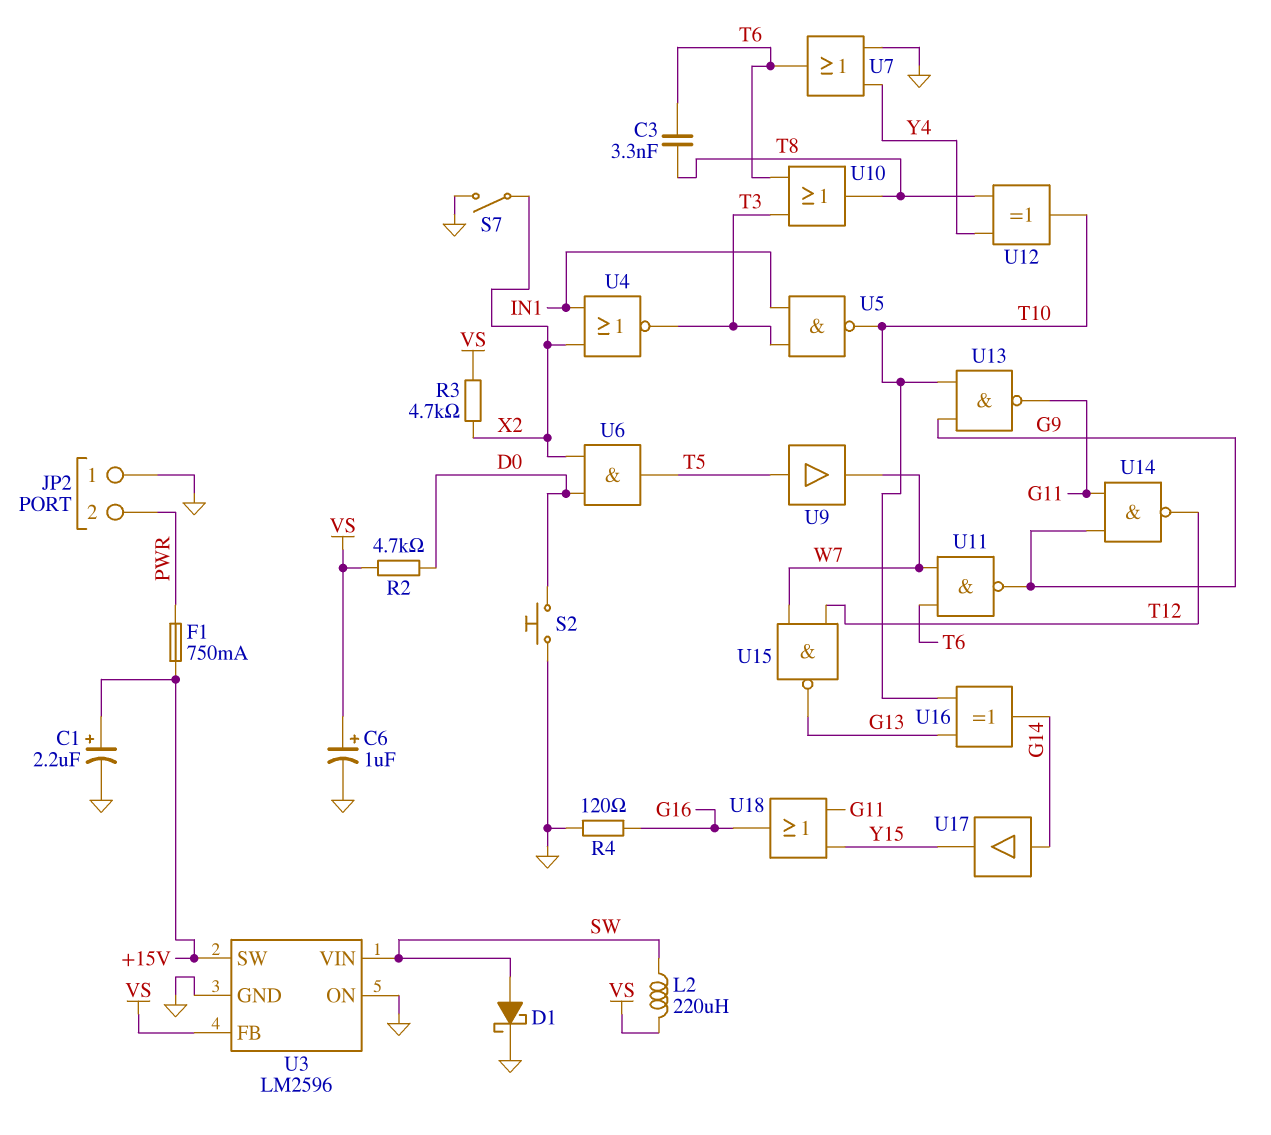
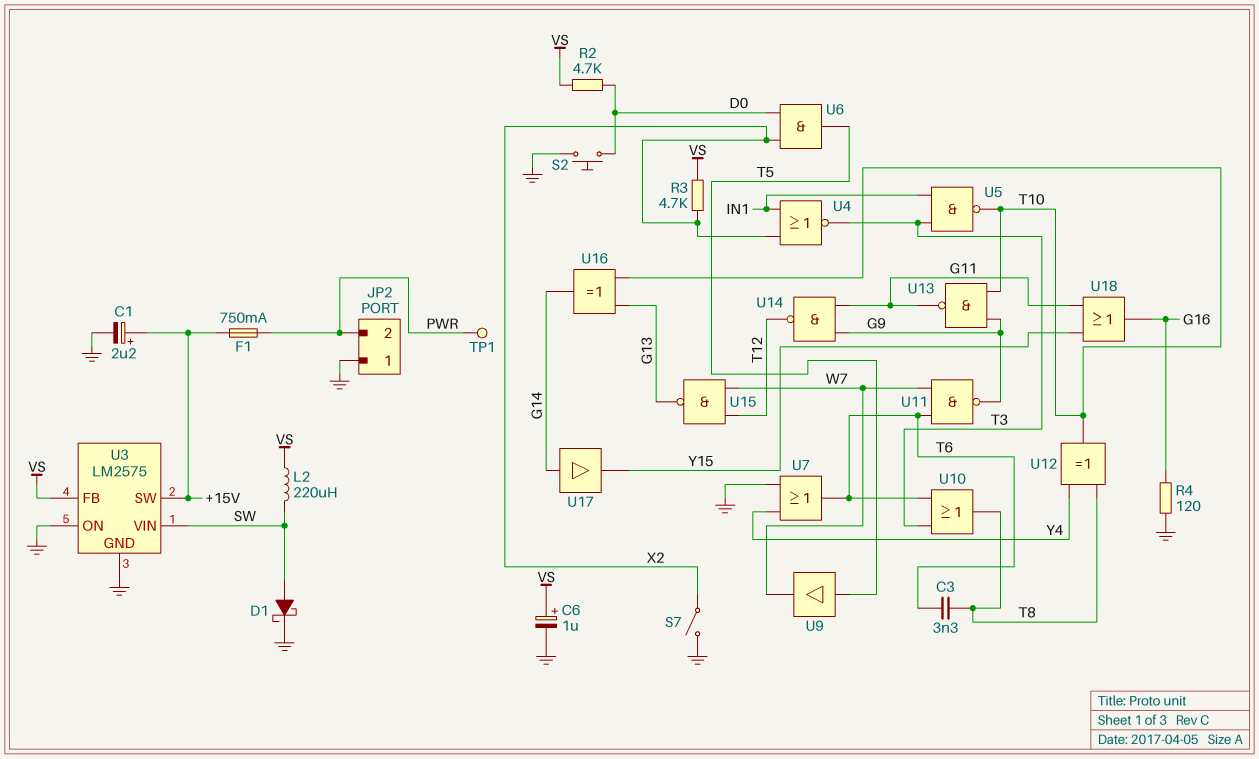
TP1: none -> test point (PWR)
U3: LM2596 -> LM2575

